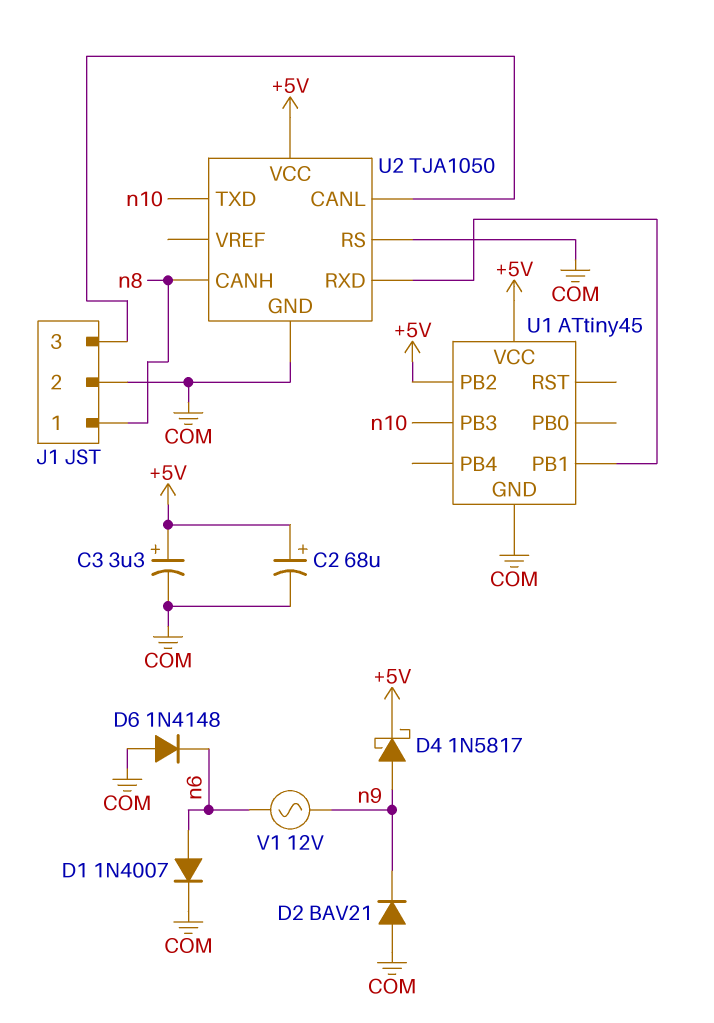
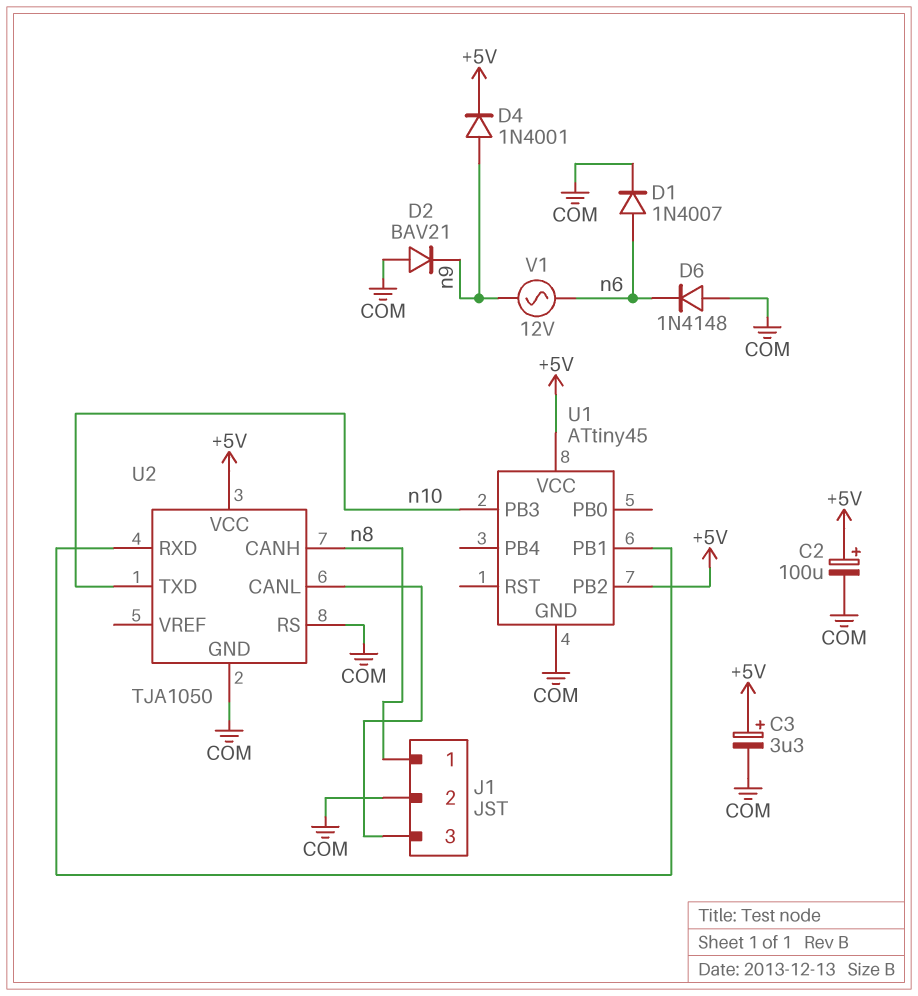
C2: 68uF (plus +5V, minus COM) -> 100uF (plus +5V, minus COM)
D4: schottky 1N5817 (A n9, K +5V) -> diode 1N4001 (A n9, K +5V)

